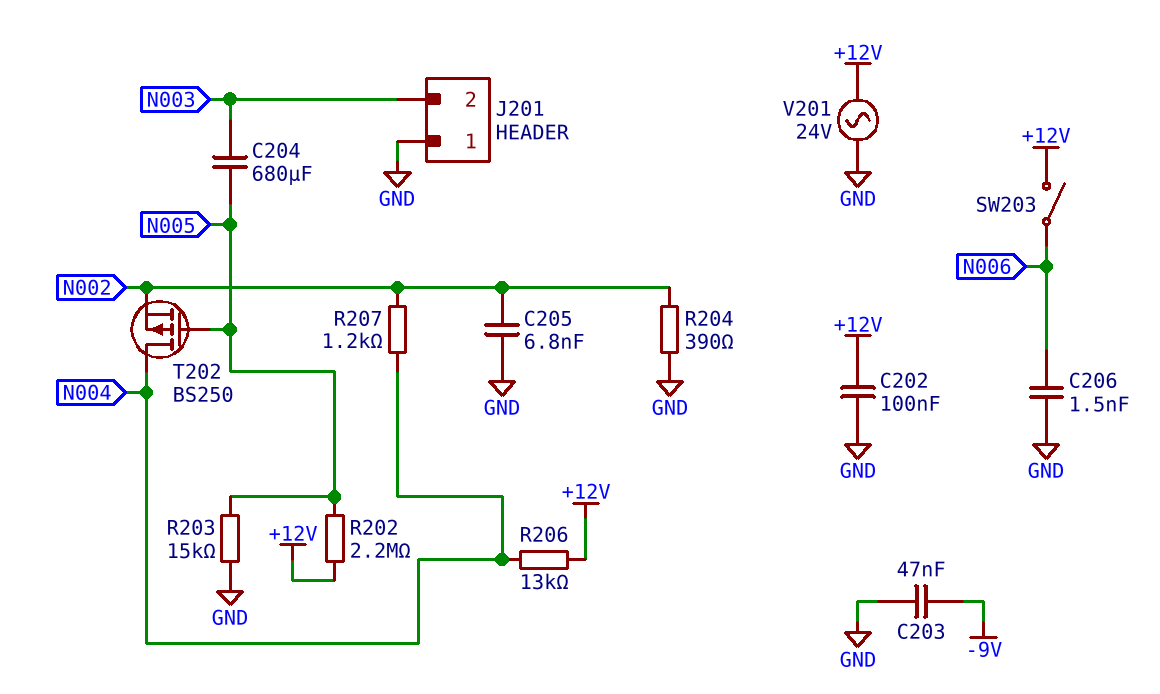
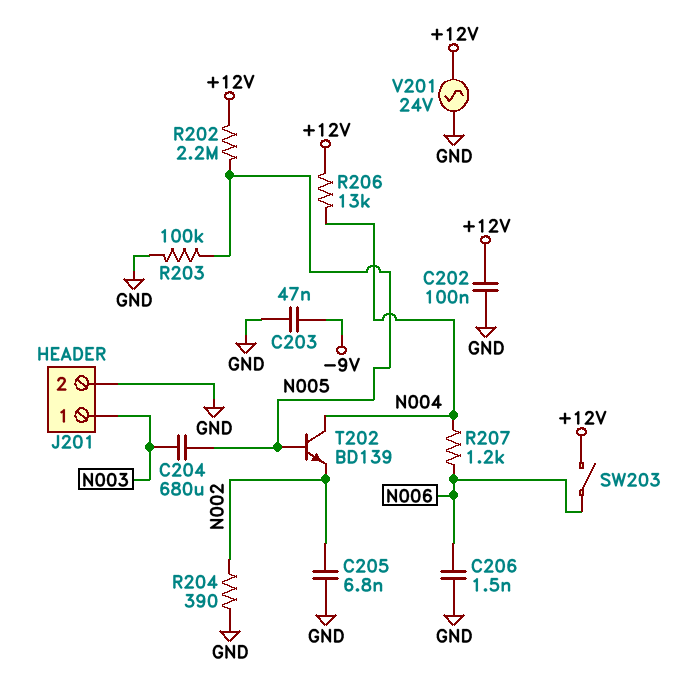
J201 pin 1: GND -> N003
J201 pin 2: N003 -> GND
R203: 15k (GND, N005) -> 100k (GND, N005)
R207: 1.2k (N002, N004) -> 1.2k (N004, N006)
T202: PMOS BS250 (G N005, D N004, S N002) -> NPN BD139 (B N005, C N004, E N002)

